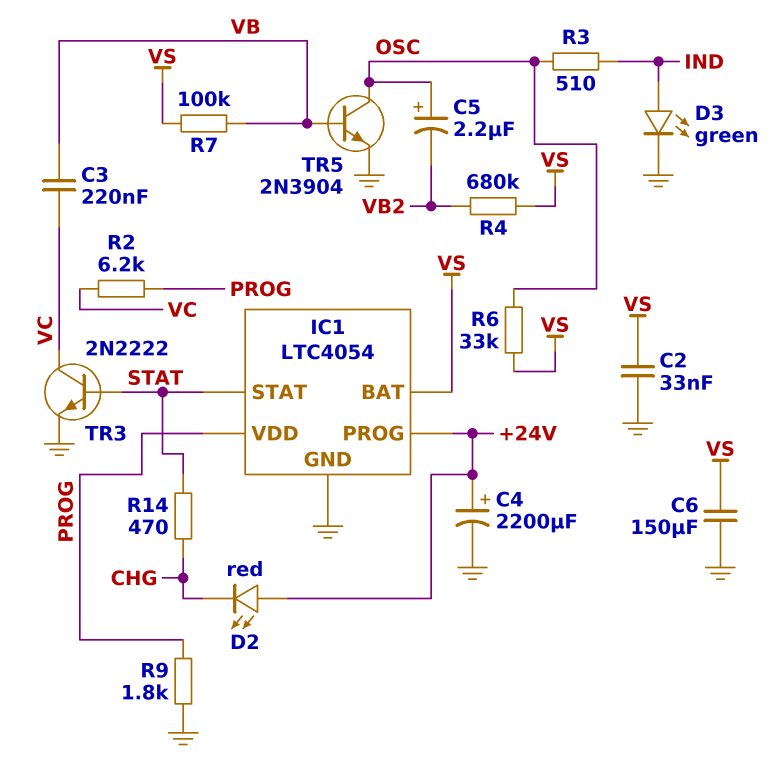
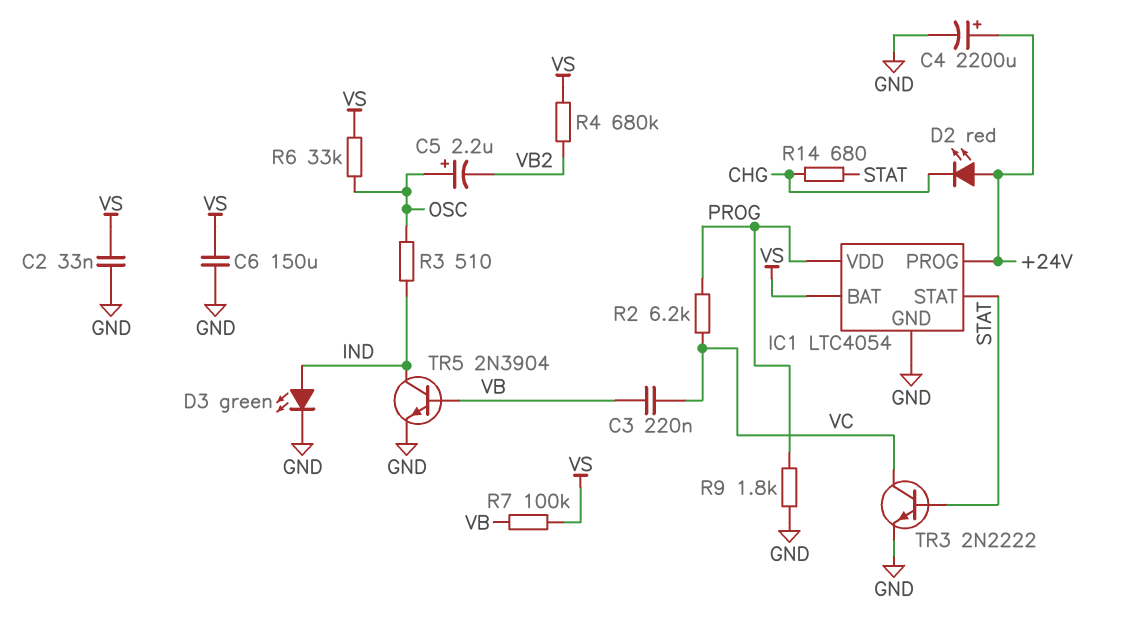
R14: 470 (CHG, STAT) -> 680 (CHG, STAT)
TR5: NPN 2N3904 (B VB, C OSC, E GND) -> NPN 2N3904 (B VB, C IND, E GND)

